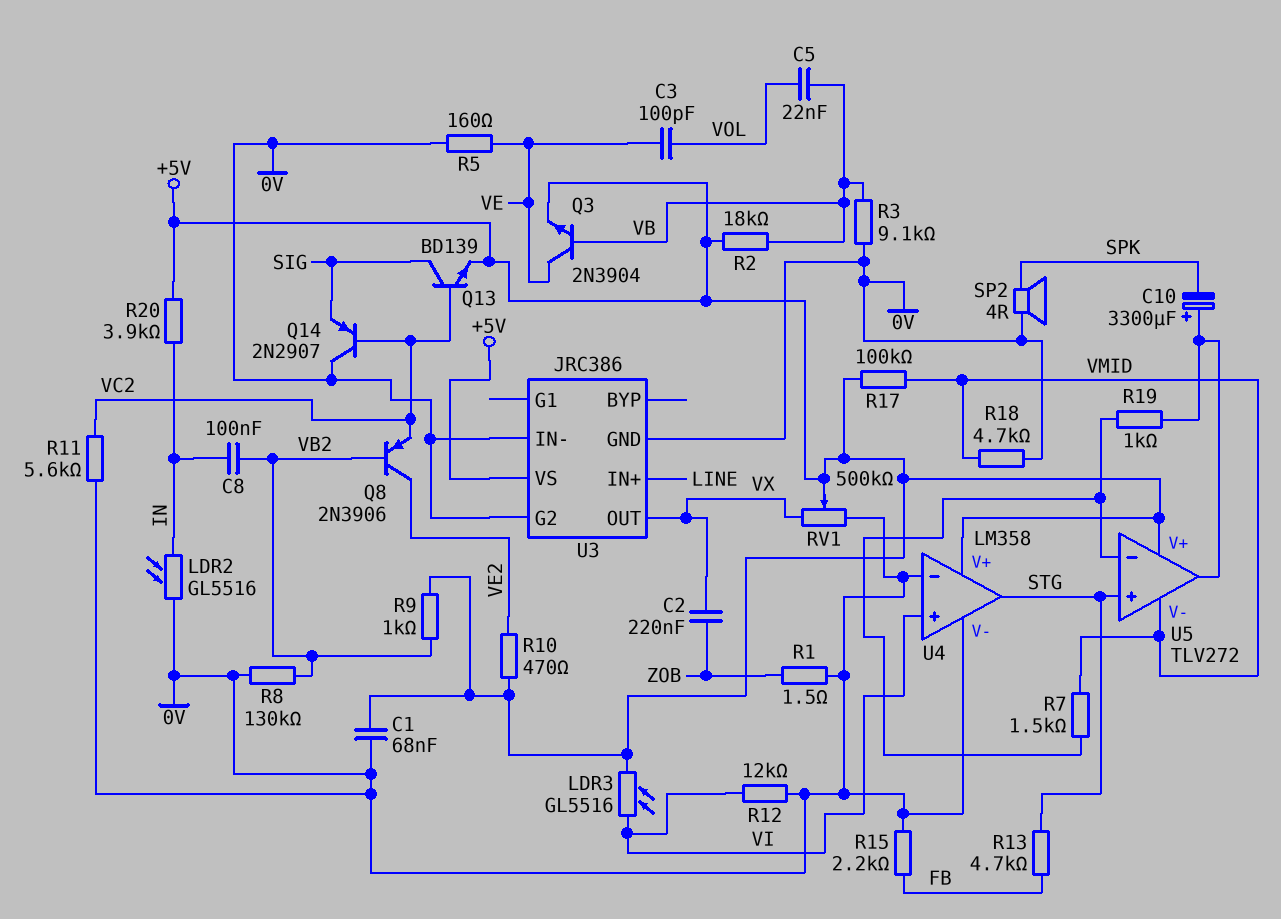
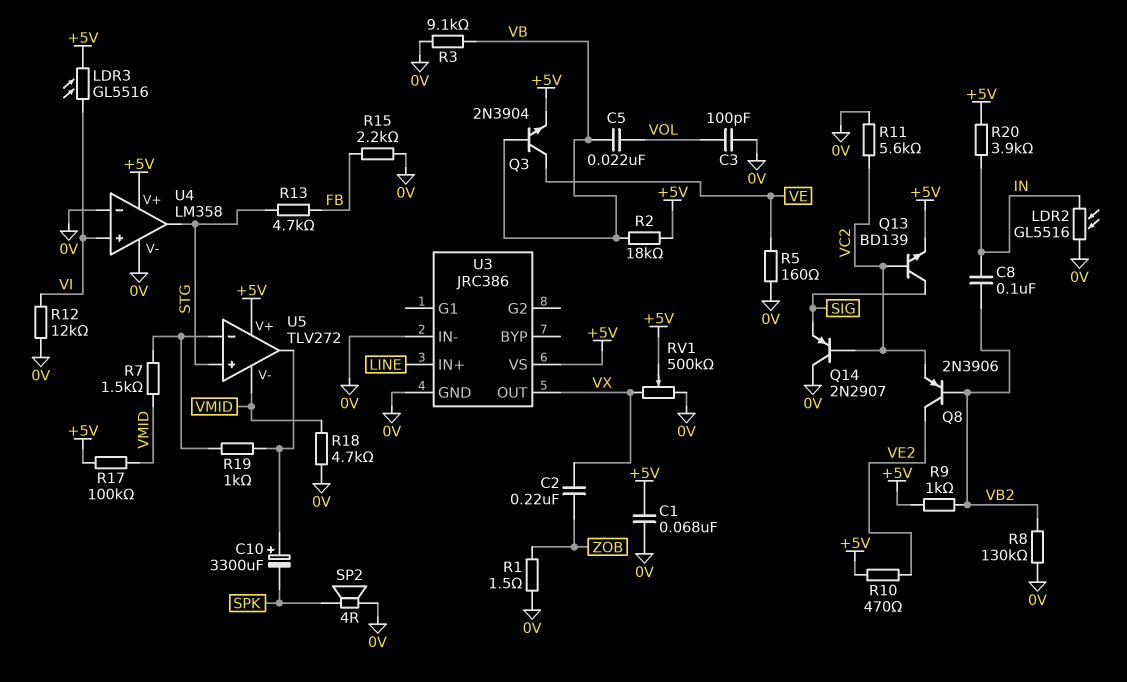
C3: 100pF (VE, VOL) -> 100pF (0V, VOL)
U3 pin G2: 0V -> none

